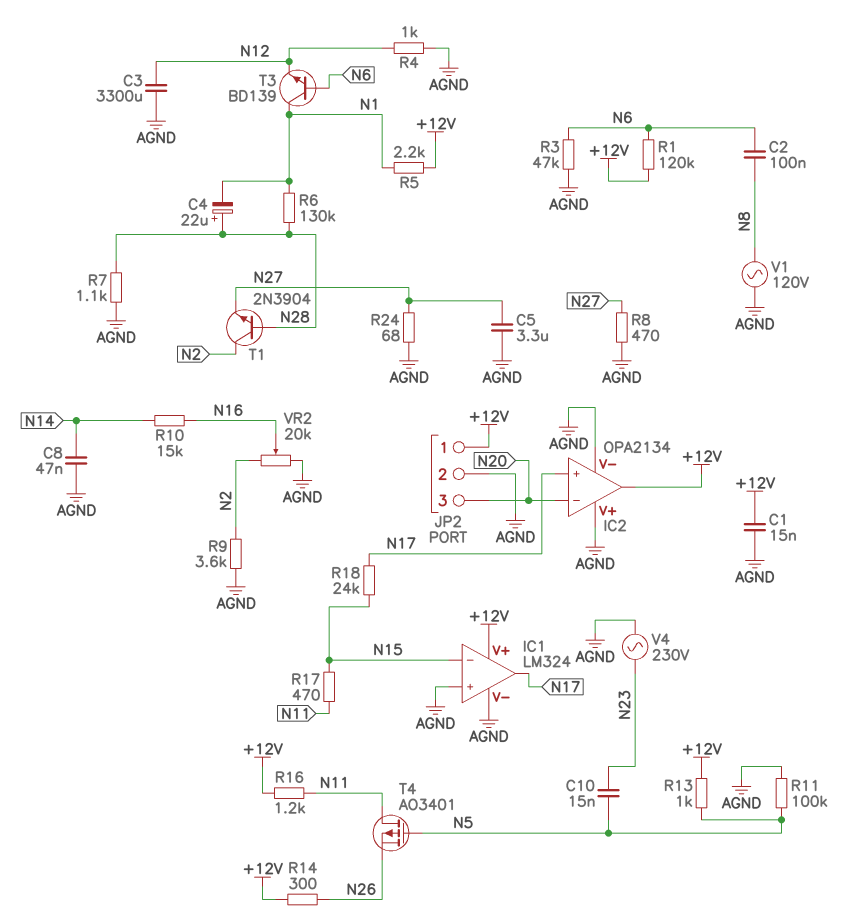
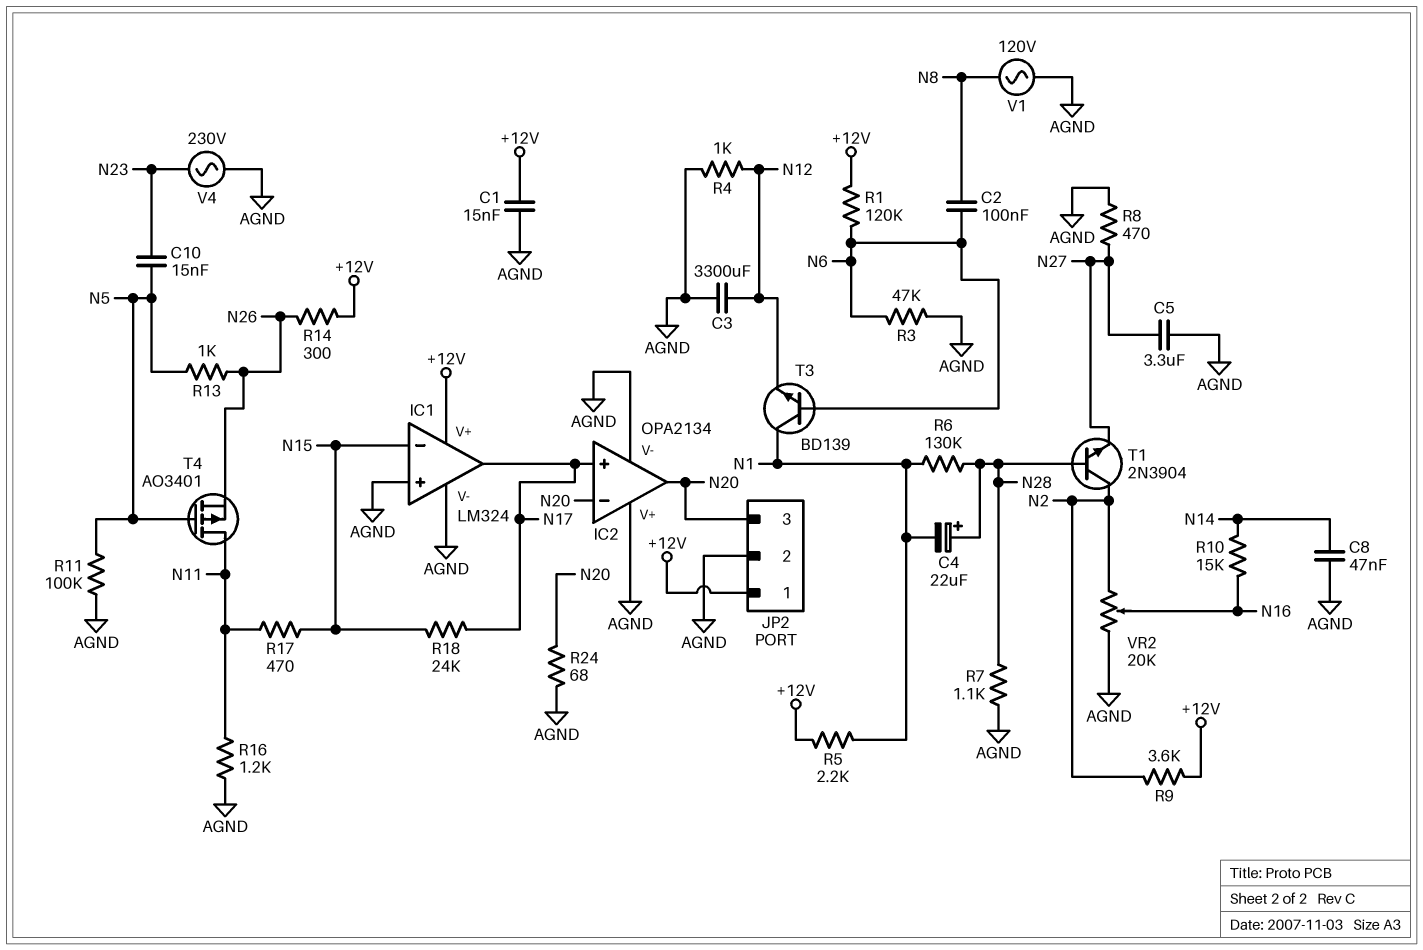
IC2 pin out: +12V -> N20
R9: 3.6k (AGND, N2) -> 3.6k (+12V, N2)
R13: 1k (+12V, N5) -> 1k (N5, N26)
R16: 1.2k (+12V, N11) -> 1.2k (AGND, N11)
R24: 68 (AGND, N27) -> 68 (AGND, N20)

